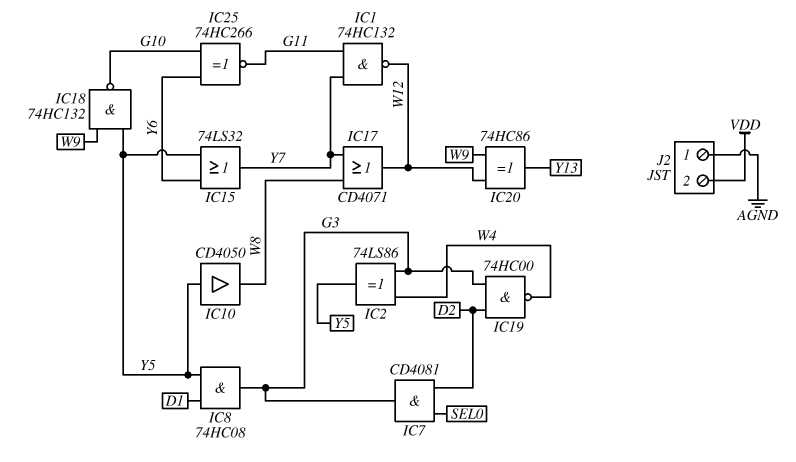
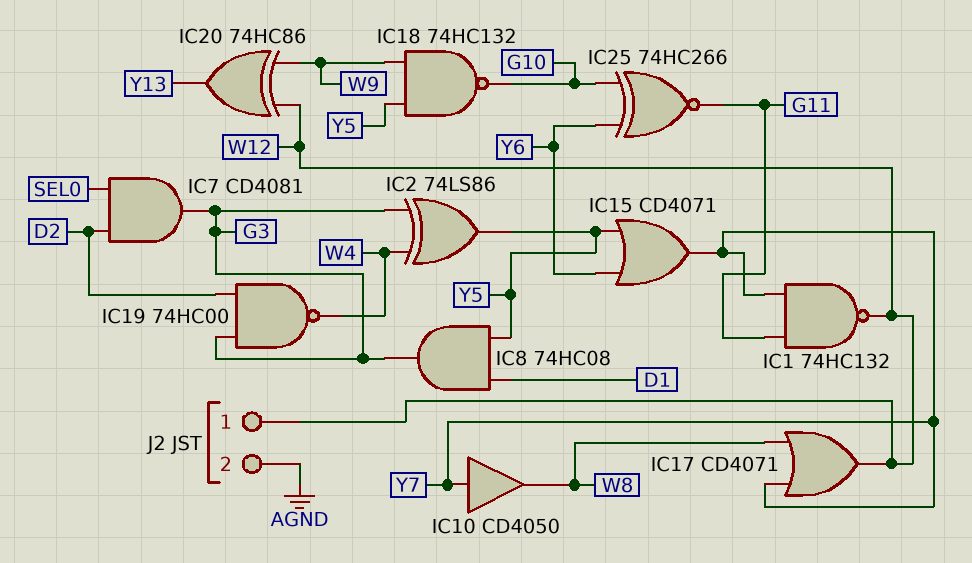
IC10: buffer CD4050 (in Y5, out W8) -> buffer CD4050 (in Y7, out W8)
IC15: OR 74LS32 (in Y5, in Y6, out Y7) -> OR CD4071 (in Y5, in Y6, out Y7)
J2 pin 1: AGND -> W12
J2 pin 2: VDD -> AGND

